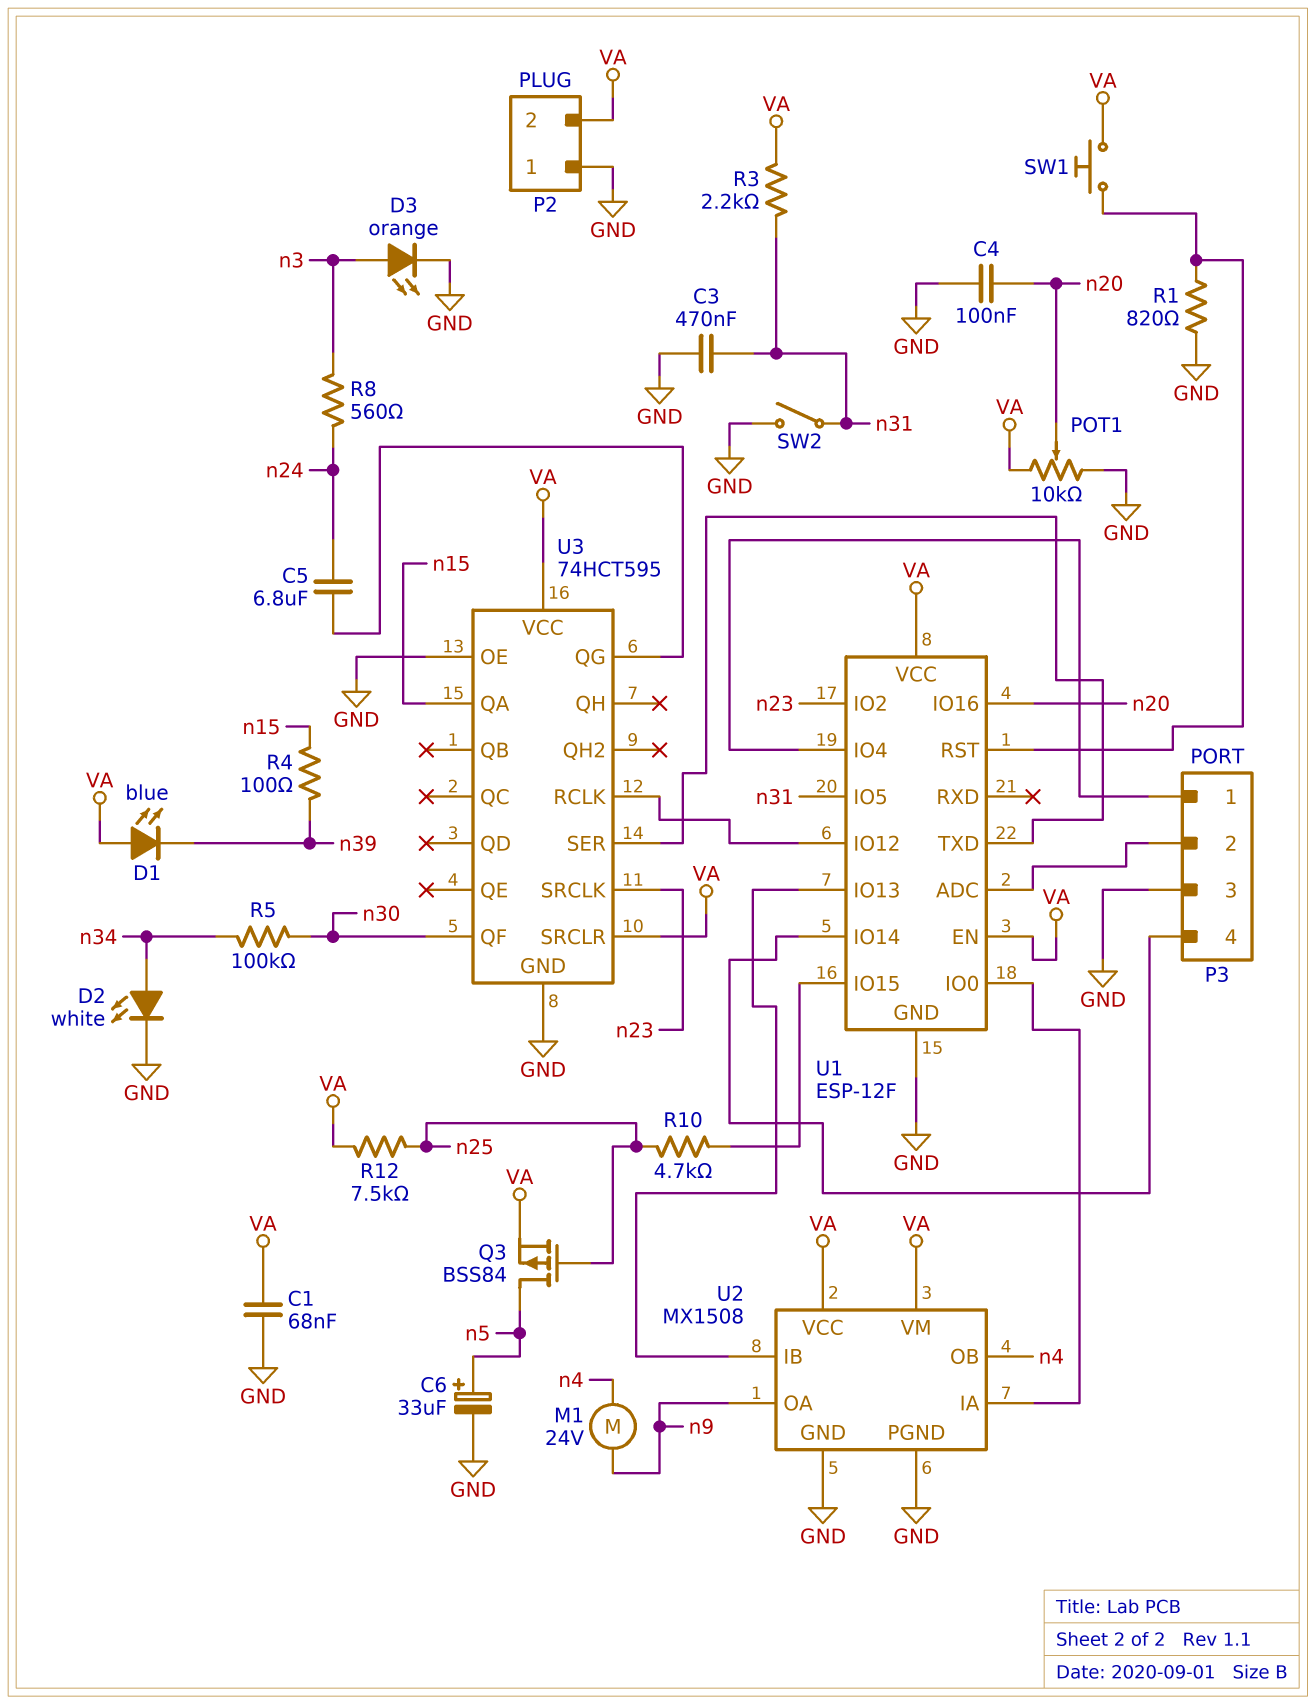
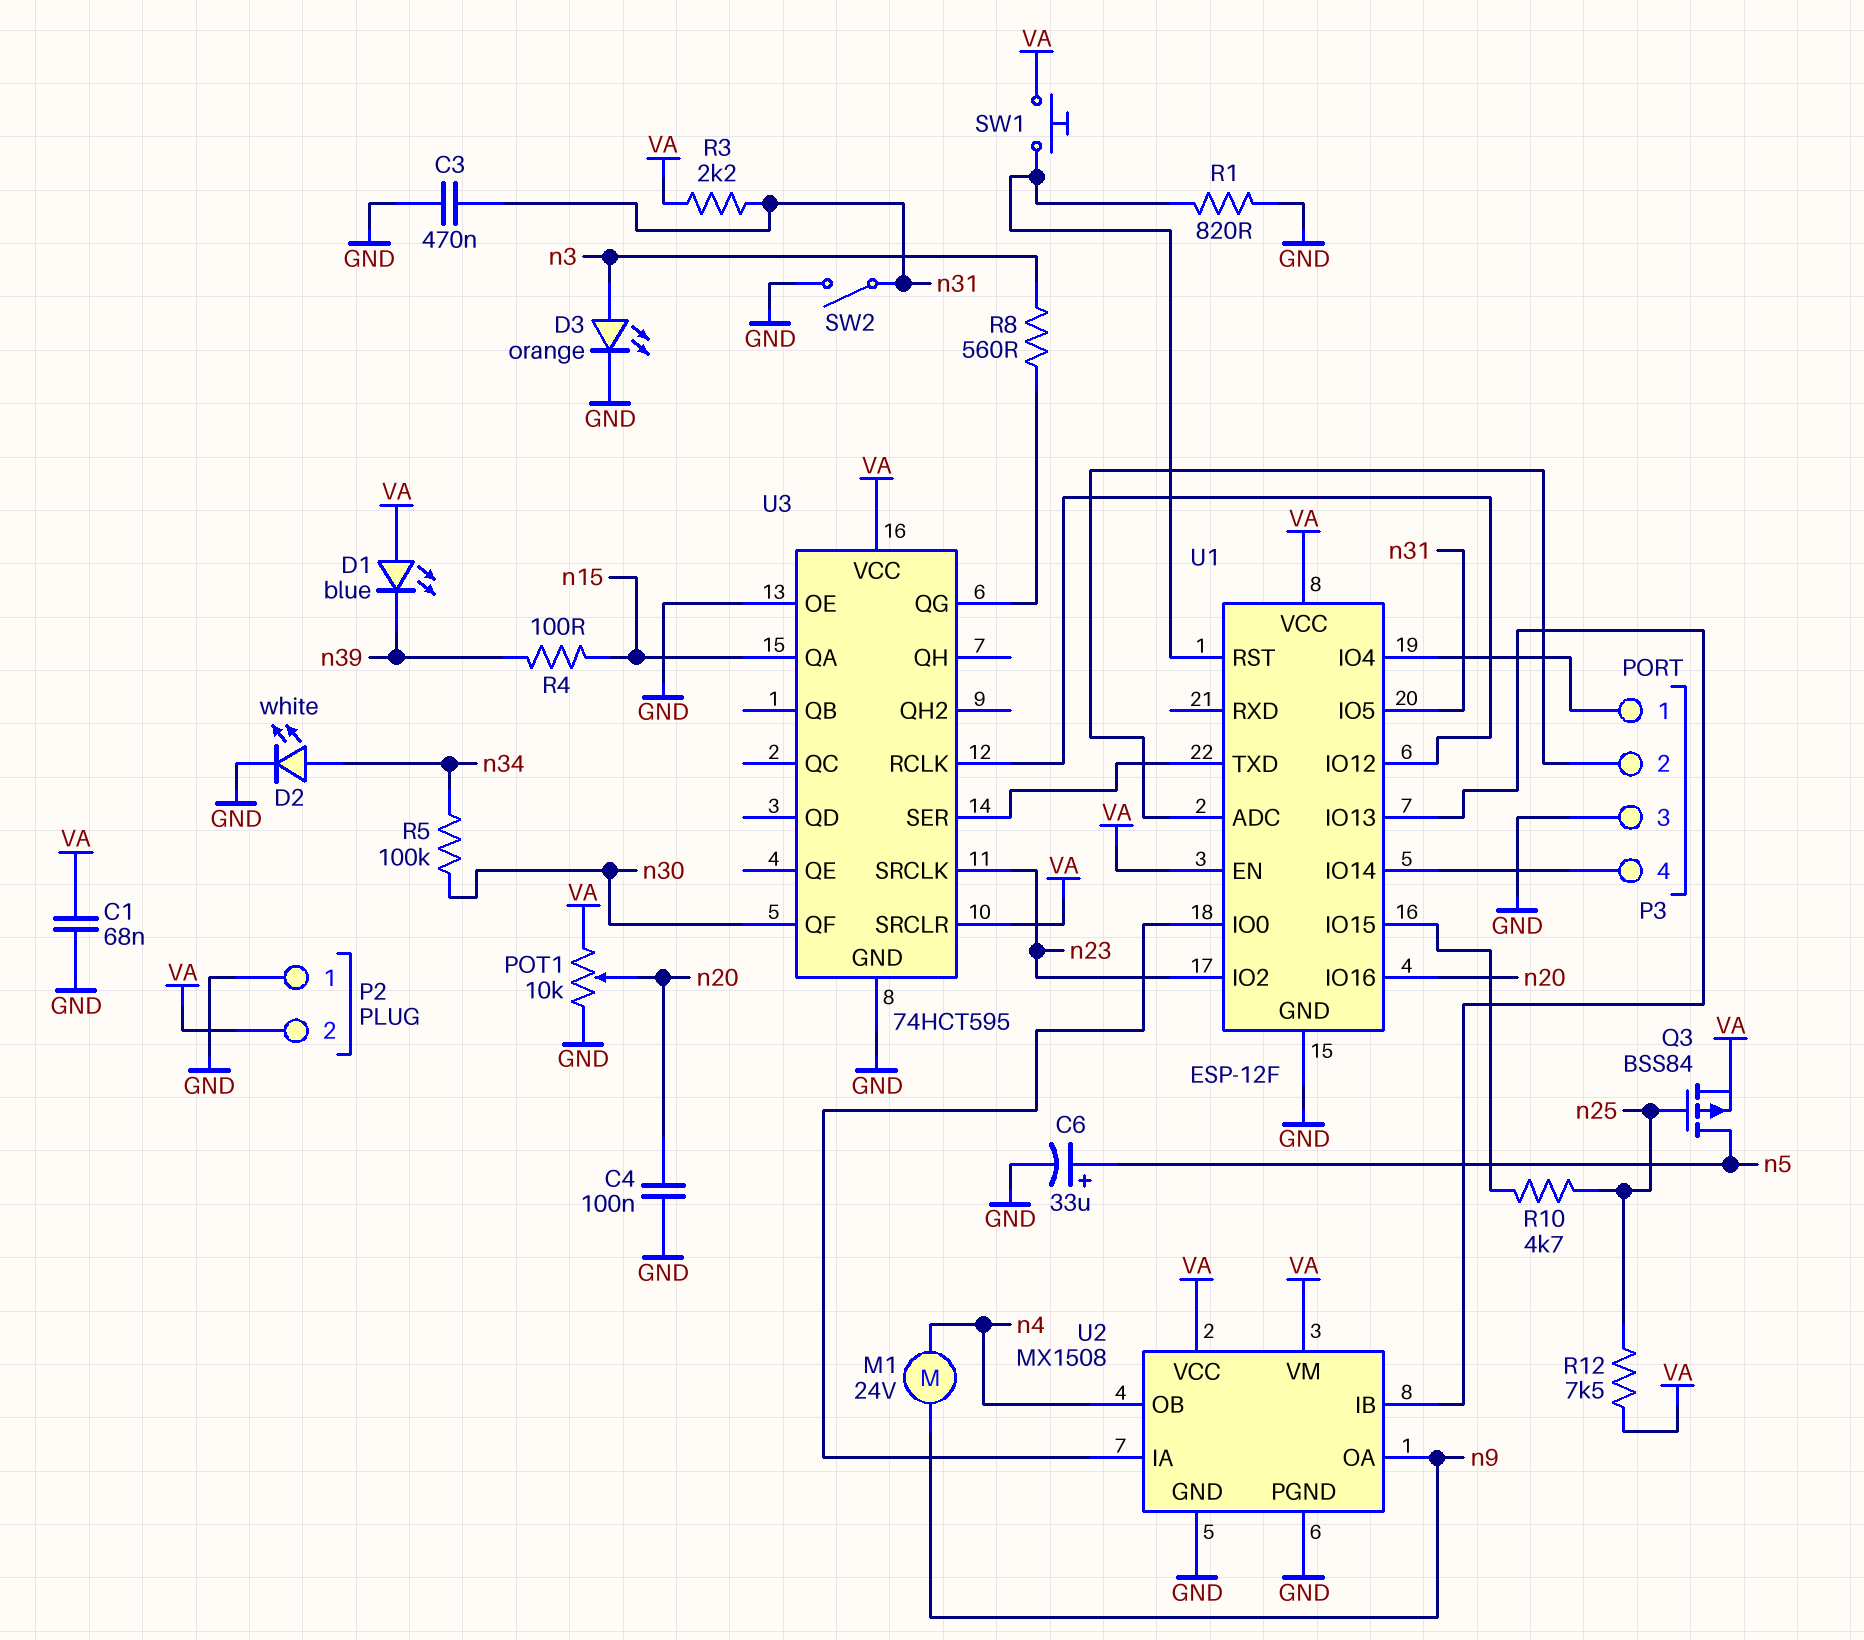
C5: 6.8uF (U3/QG, n24) -> none
R8: 560 (n3, n24) -> 560 (U3/QG, n3)

